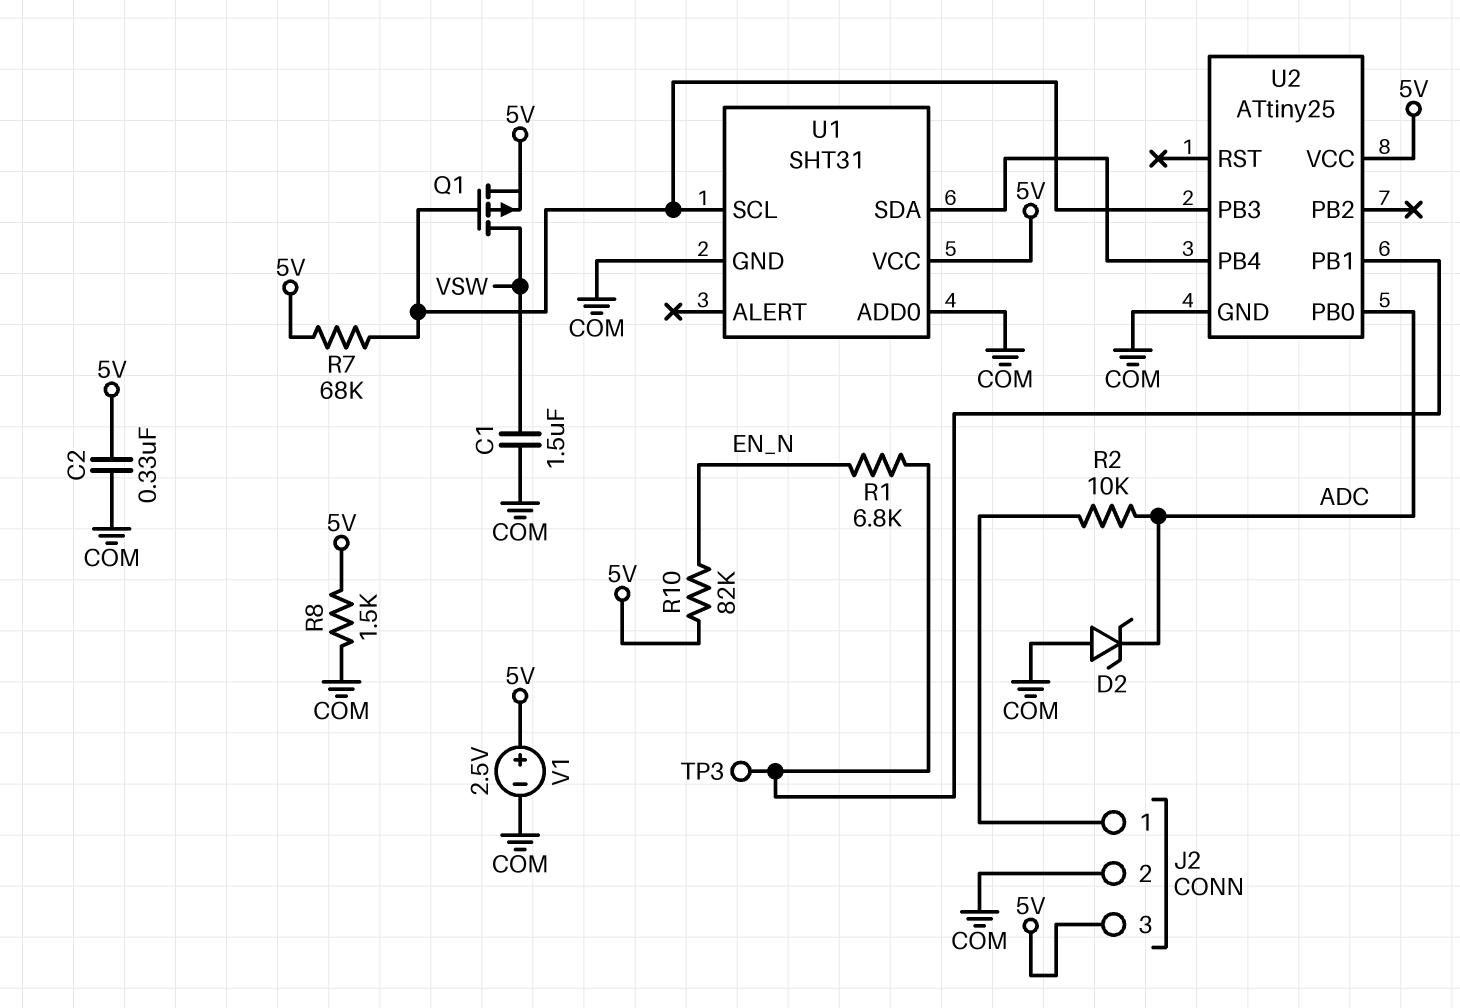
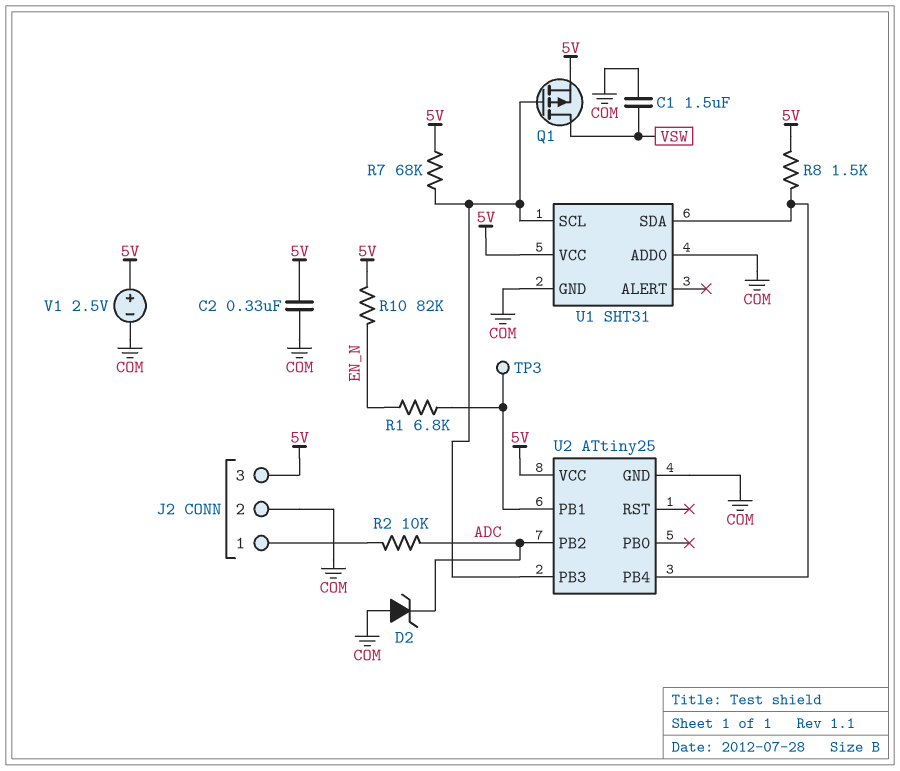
R8: 1.5k (5V, COM) -> 1.5k (5V, U1/SDA)
U2 pin PB0: ADC -> none
U2 pin PB2: none -> ADC

